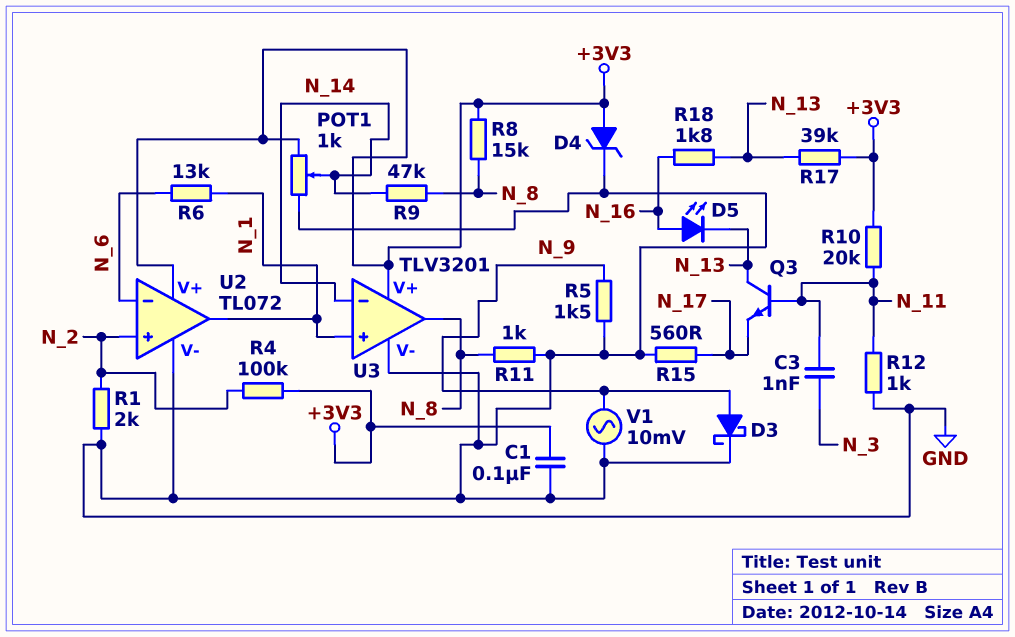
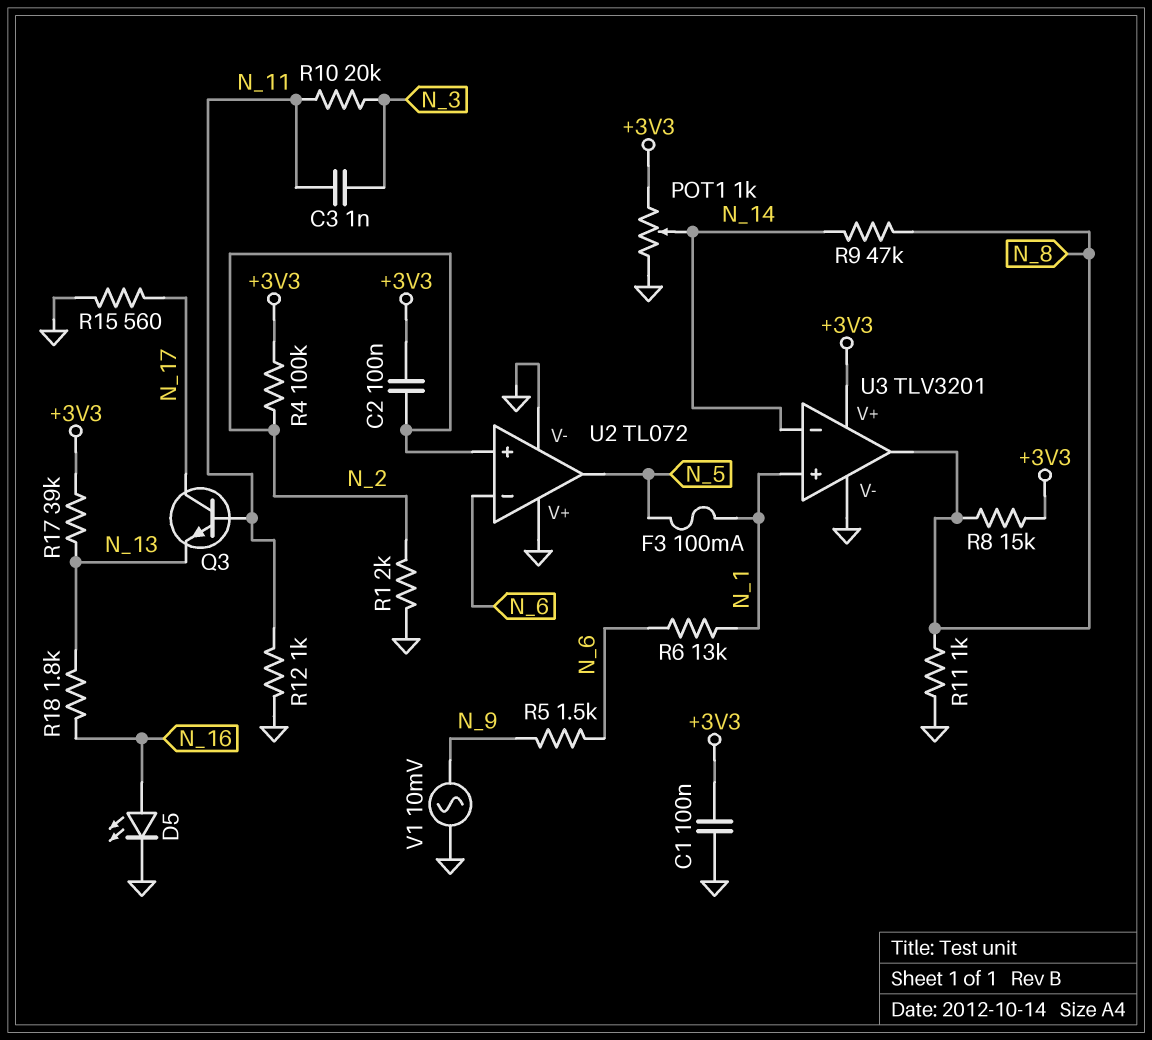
C2: none -> 100nF (+3V3, N_2)
D3: schottky (A N_9, K GND) -> none
D4: zener (A +3V3, K GND) -> none
D5: LED (A N_16, K N_13) -> LED (A N_16, K GND)
F3: none -> 100mA (N_1, N_5)
Q3: NPN (B N_11, C N_13, E N_17) -> NPN (B N_11, C N_17, E N_13)
R5: 1.5k (GND, N_9) -> 1.5k (N_6, N_9)
R10: 20k (+3V3, N_11) -> 20k (N_3, N_11)
U2 pin V+: +3V3 -> GND
U2 pin out: N_1 -> N_5

